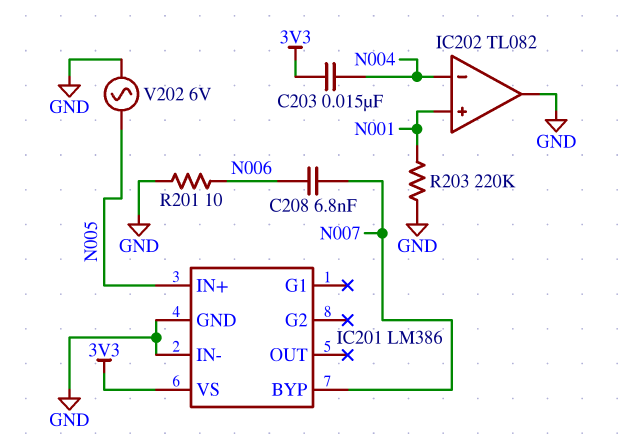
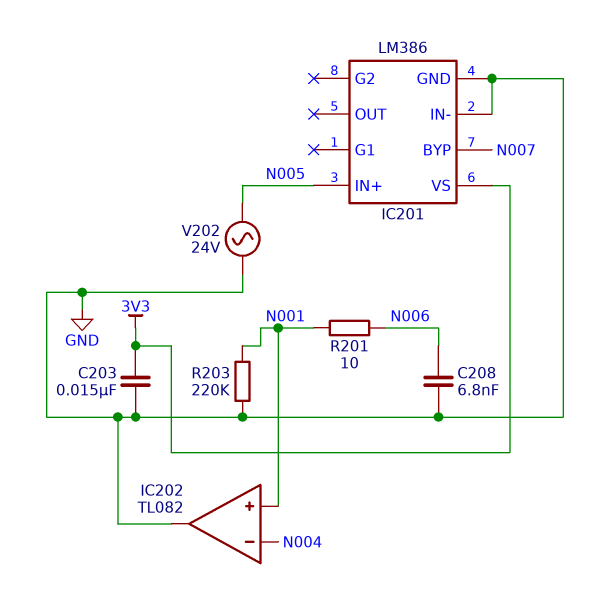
C203: 15nF (3V3, N004) -> 15nF (3V3, GND)
C208: 6.8nF (N006, N007) -> 6.8nF (GND, N006)
R201: 10 (GND, N006) -> 10 (N001, N006)
V202: AC 6V (GND, N005) -> AC 24V (GND, N005)

